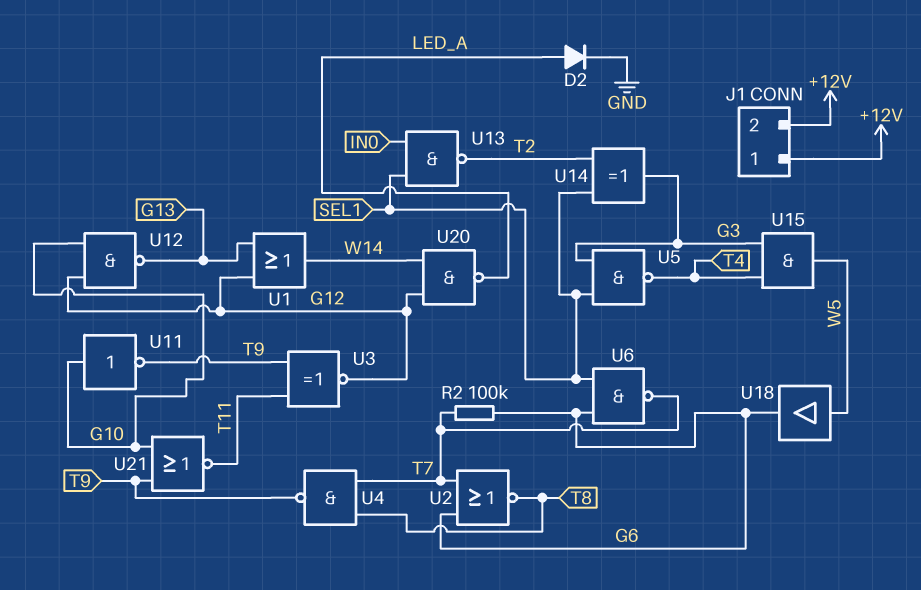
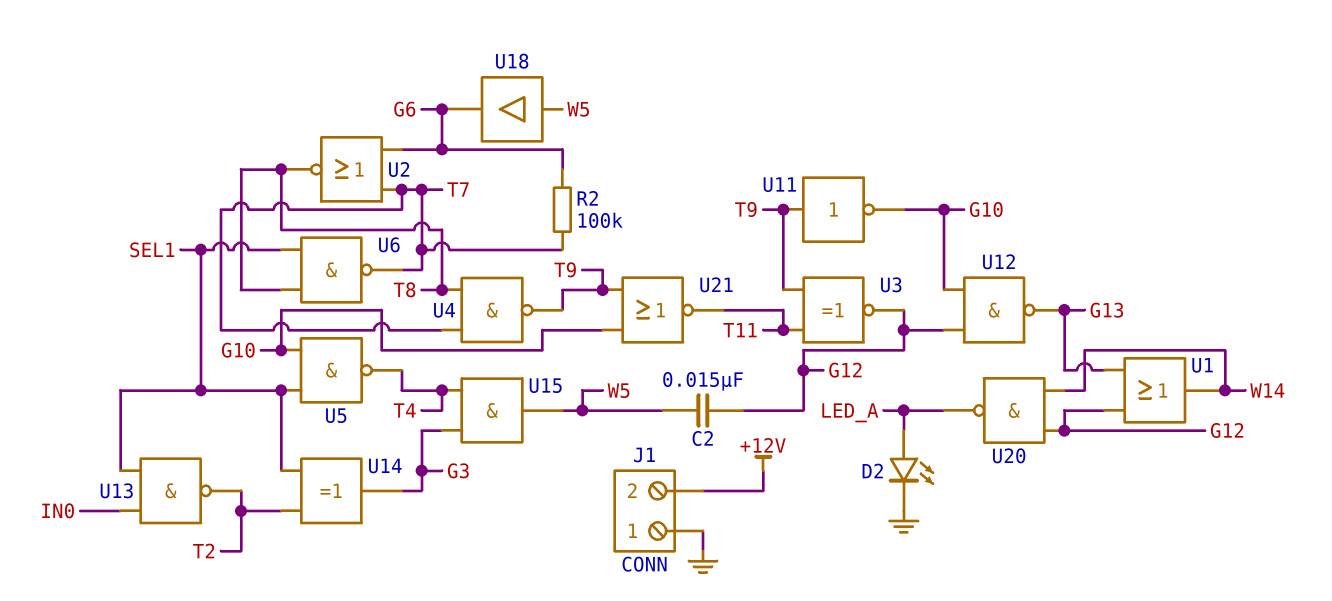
C2: none -> 15nF (G12, W5)
D2: diode (A LED_A, K GND) -> LED (A LED_A, K GND)
J1 pin 1: +12V -> GND
U5: NAND (in G3, in SEL1, out T4) -> NAND (in G10, in SEL1, out T4)
U6: NAND (in G6, in SEL1, out T7) -> NAND (in SEL1, in T8, out T7)
U11: NOT (in G10, out T9) -> NOT (in T9, out G10)

